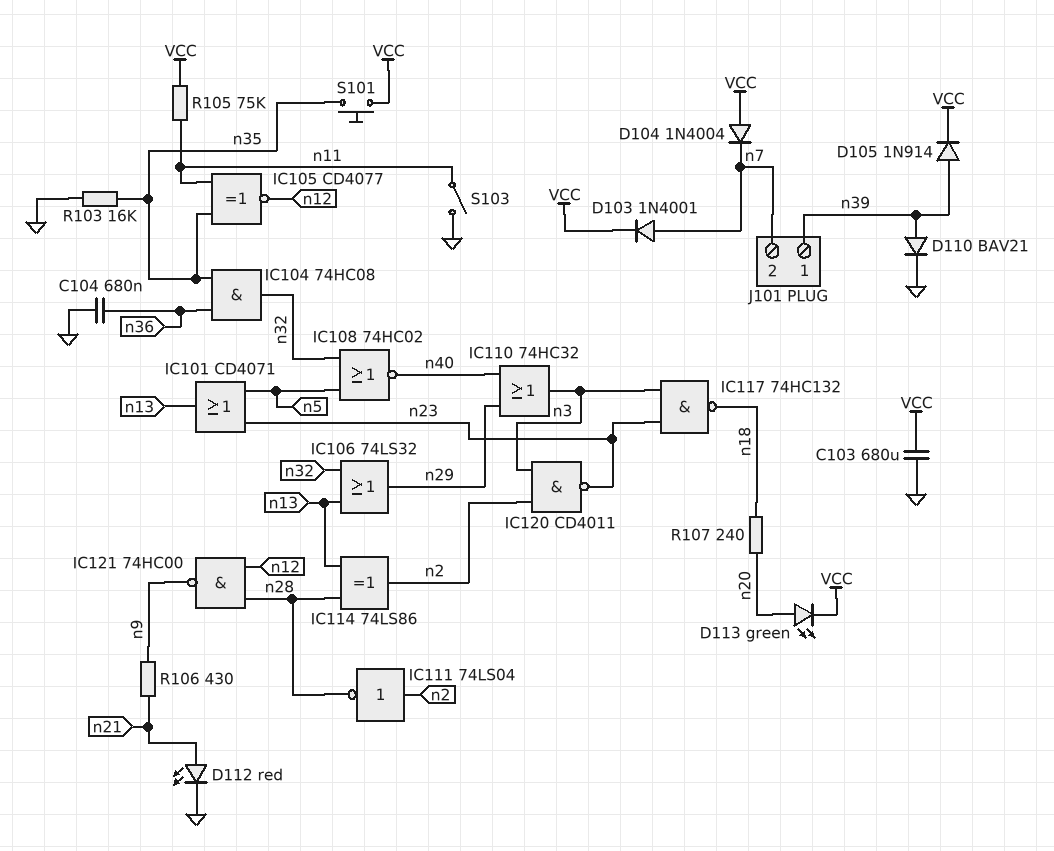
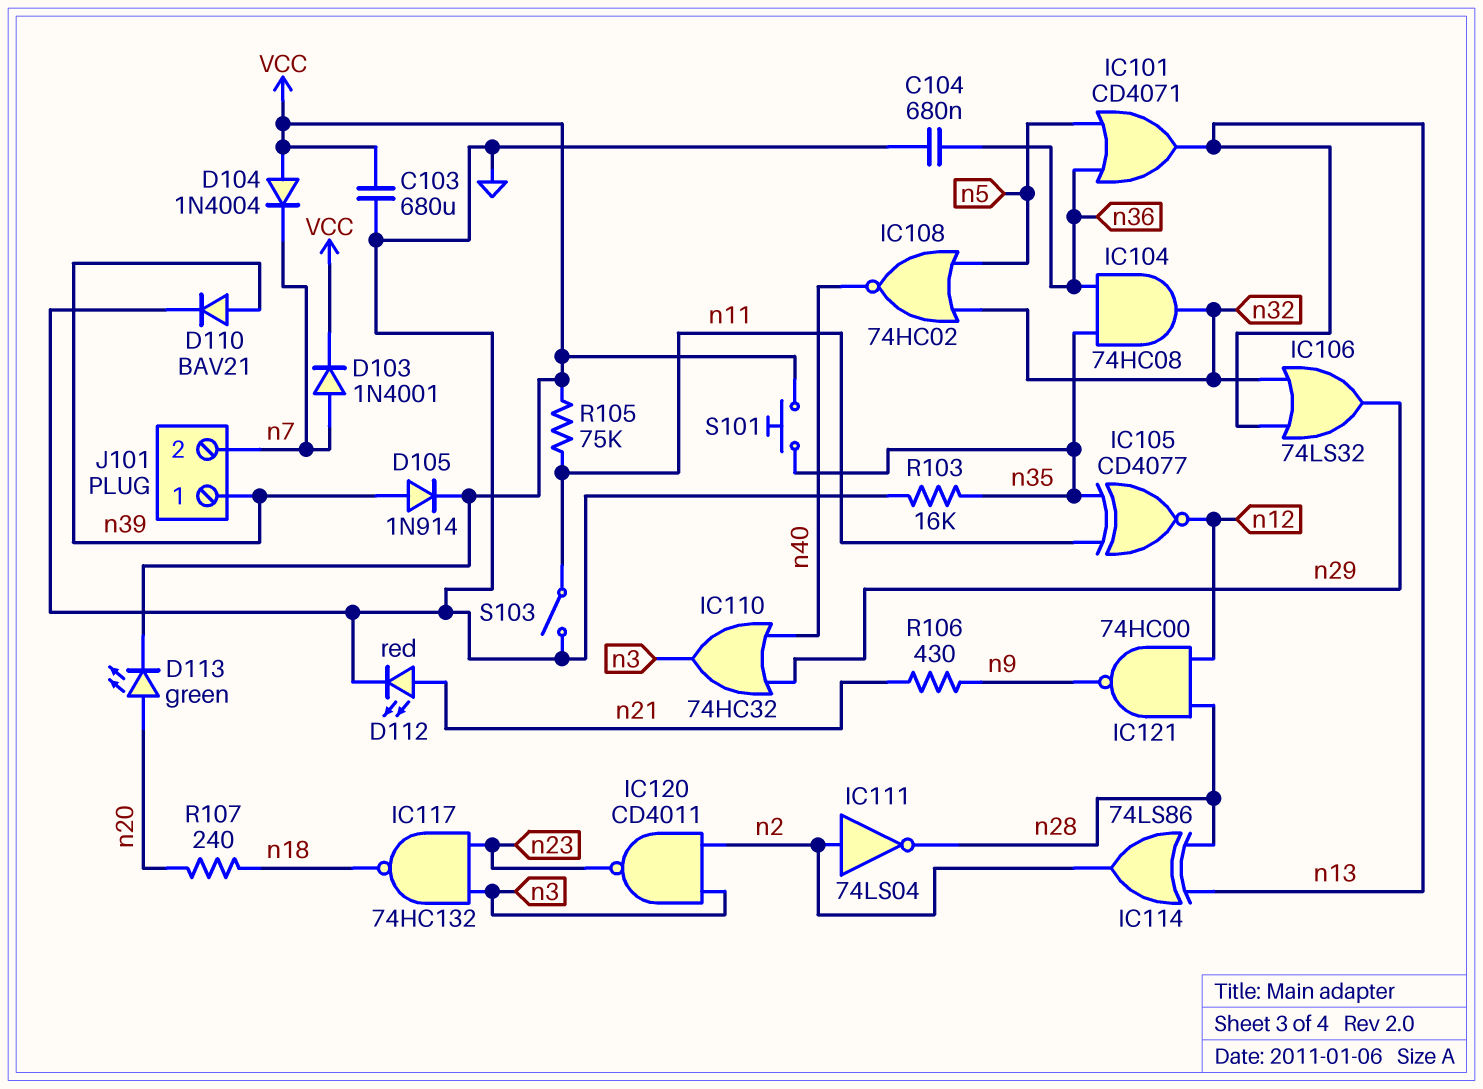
IC101: OR CD4071 (in n5, in n23, out n13) -> OR CD4071 (in n5, in n36, out n13)

